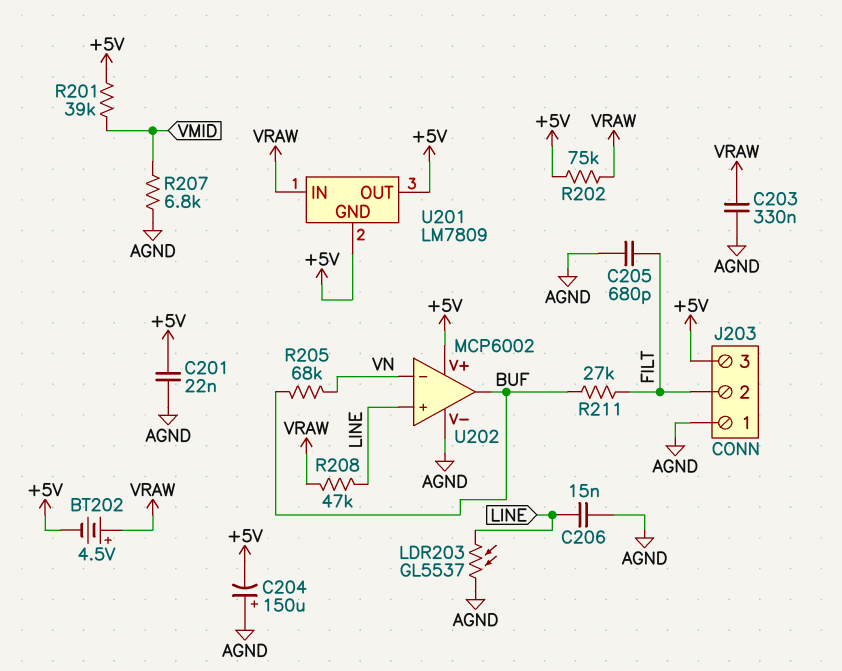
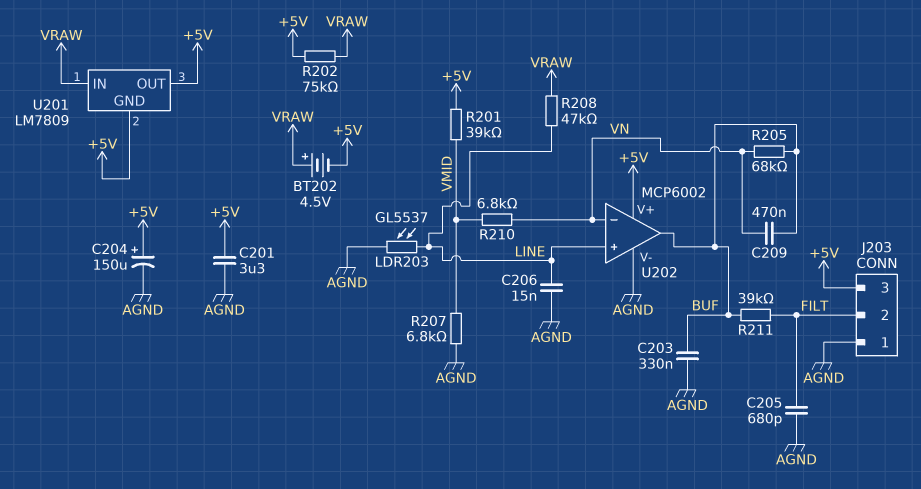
C201: 22nF (+5V, AGND) -> 3.3uF (+5V, AGND)
C203: 330nF (AGND, VRAW) -> 330nF (AGND, BUF)
C204: 150uF (plus AGND, minus +5V) -> 150uF (plus +5V, minus AGND)
C209: none -> 470nF (BUF, VN)
R210: none -> 6.8k (VMID, VN)
R211: 27k (BUF, FILT) -> 39k (BUF, FILT)

